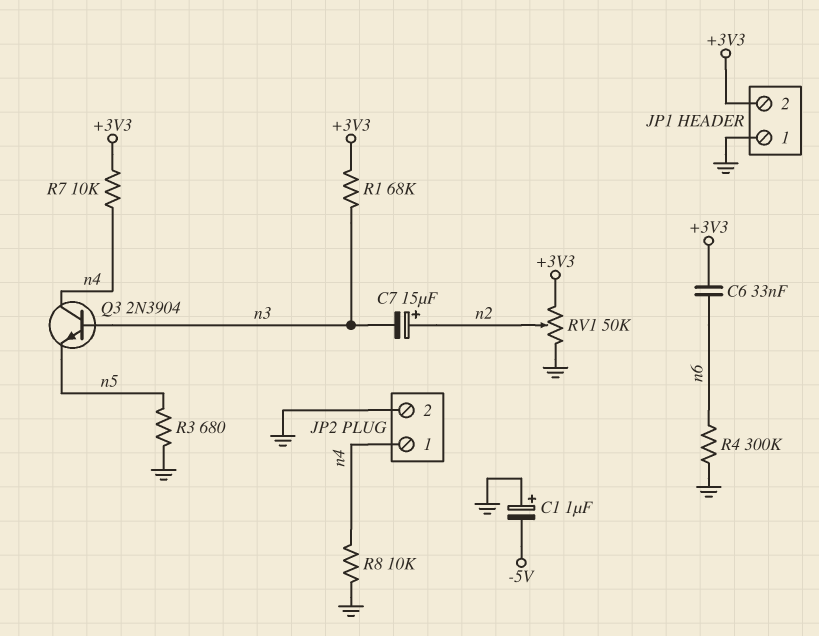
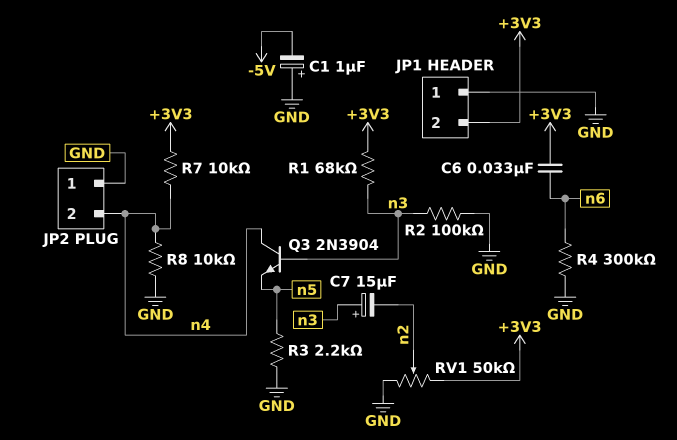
C7: 15uF (plus n2, minus n3) -> 15uF (plus n3, minus n2)
JP2 pin 1: n4 -> GND
JP2 pin 2: GND -> n4
R2: none -> 100k (GND, n3)
R3: 680 (GND, n5) -> 2.2k (GND, n5)

